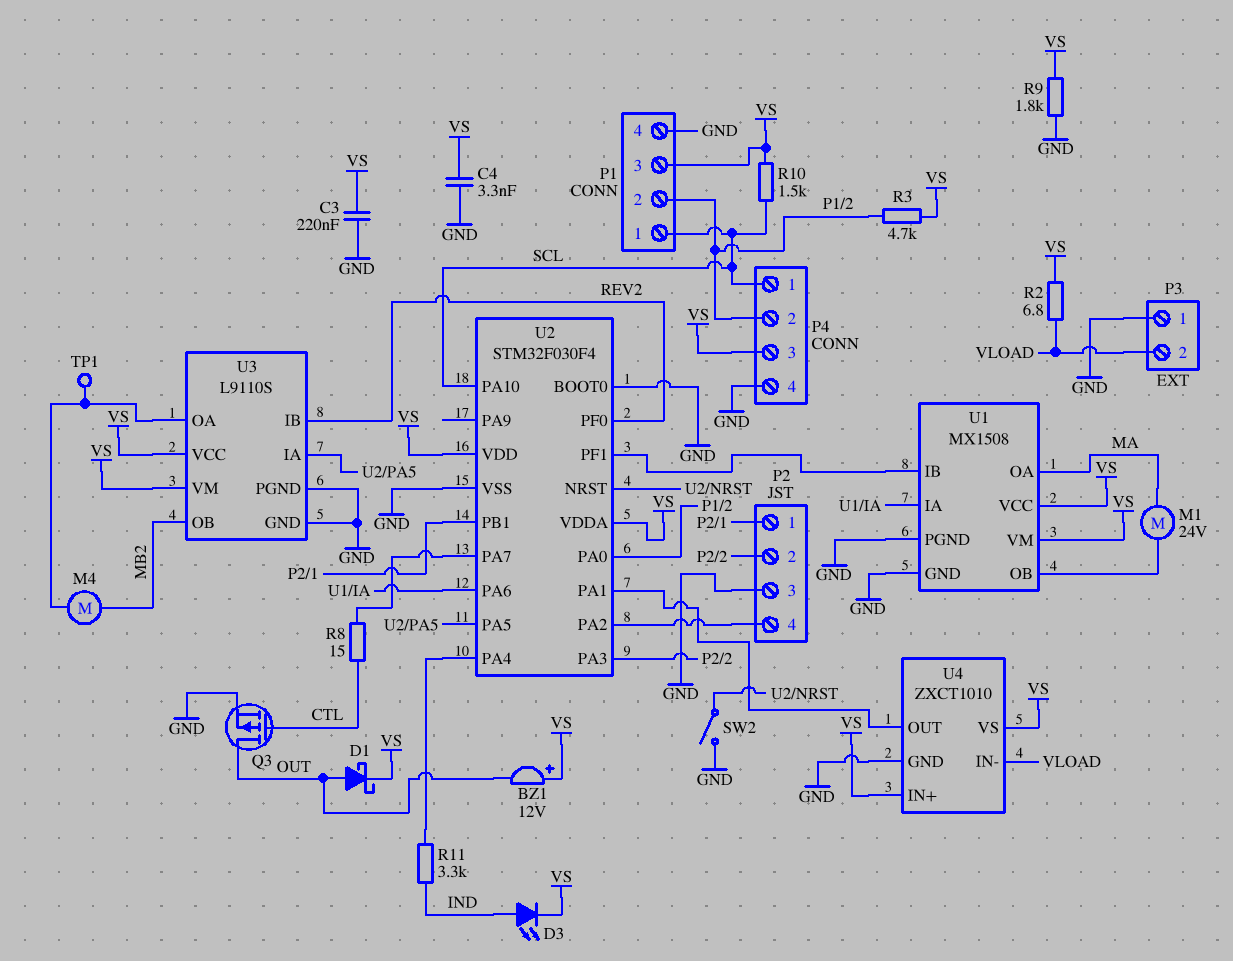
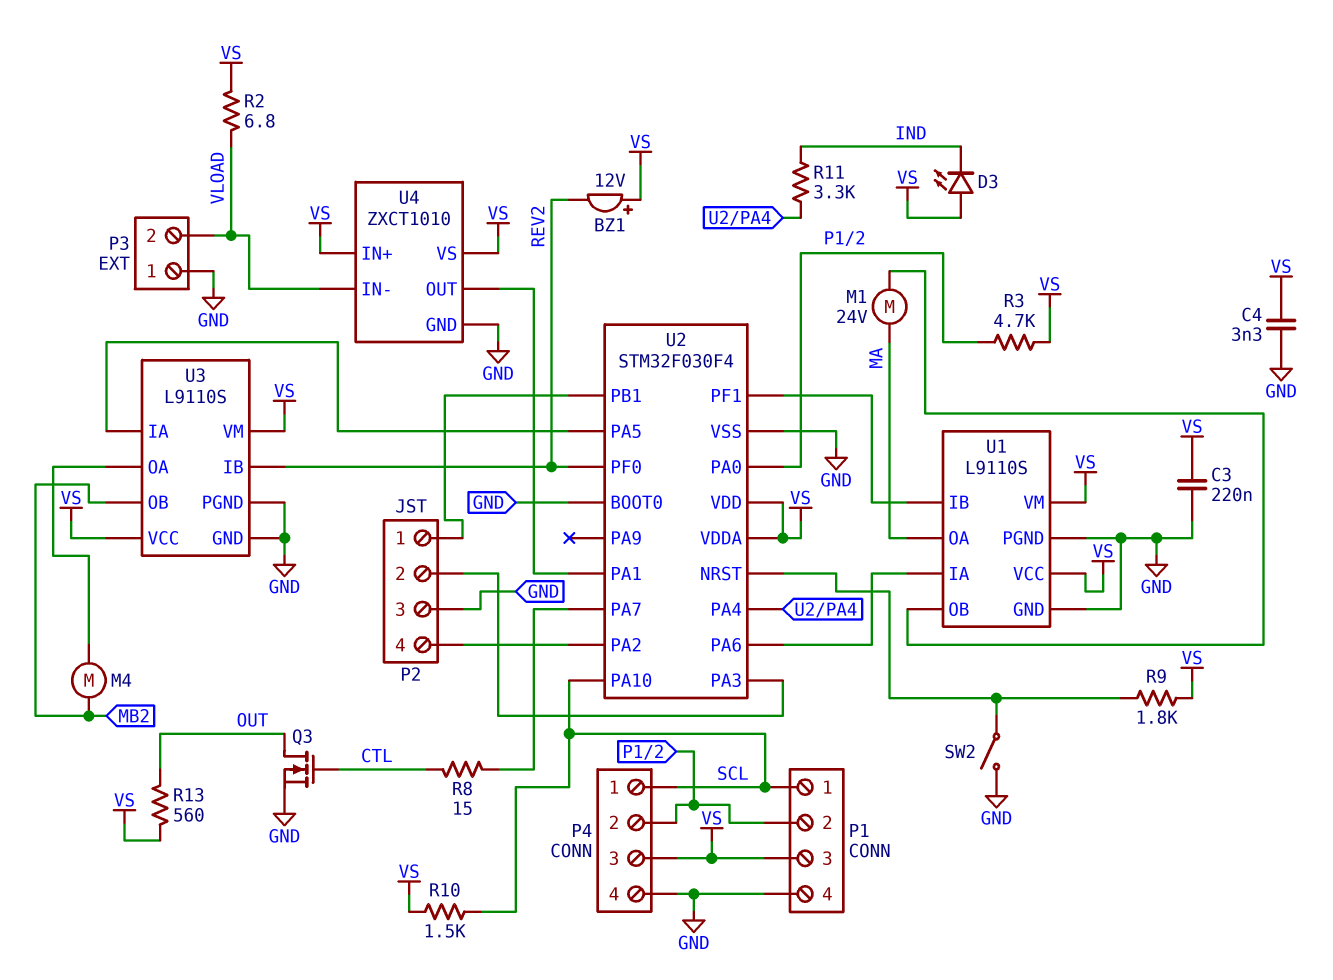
BZ1: buzzer 12V (plus VS, minus OUT) -> buzzer 12V (plus VS, minus REV2)
D1: schottky (A OUT, K VS) -> none
D3: LED (A IND, K VS) -> LED (A VS, K IND)
Q3: PMOS (G CTL, D OUT, S GND) -> NMOS (G CTL, D OUT, S GND)
R9: 1.8k (GND, VS) -> 1.8k (U2/NRST, VS)
R13: none -> 560 (OUT, VS)
TP1: test point (U3/OA) -> none
U1: MX1508 -> L9110S

